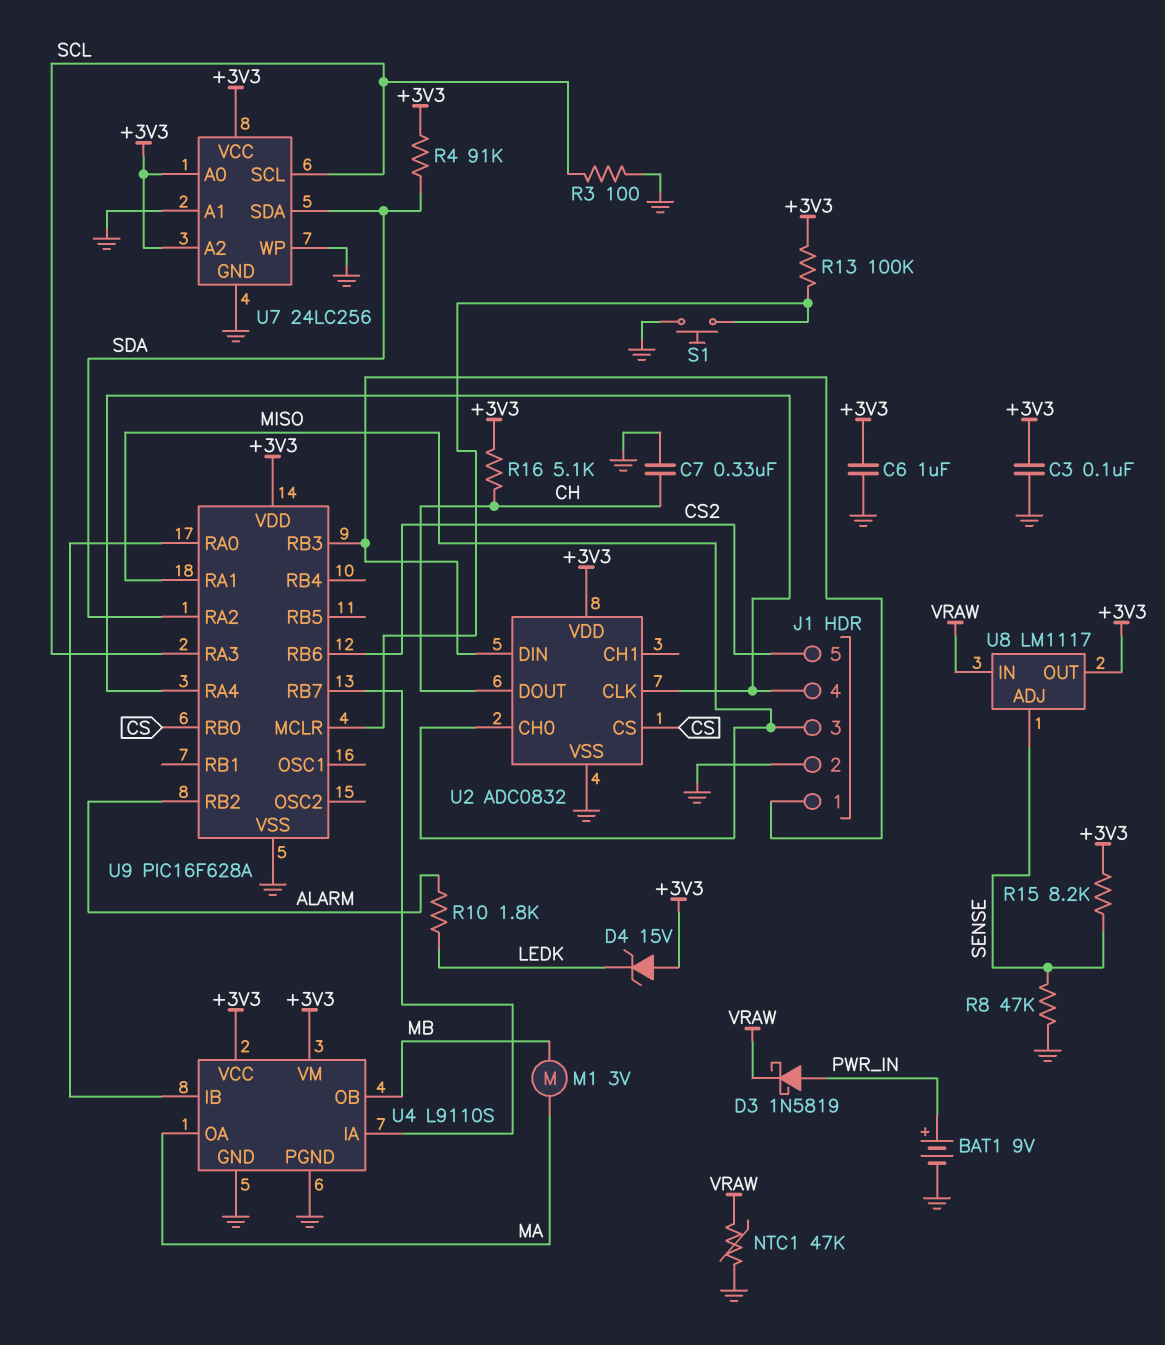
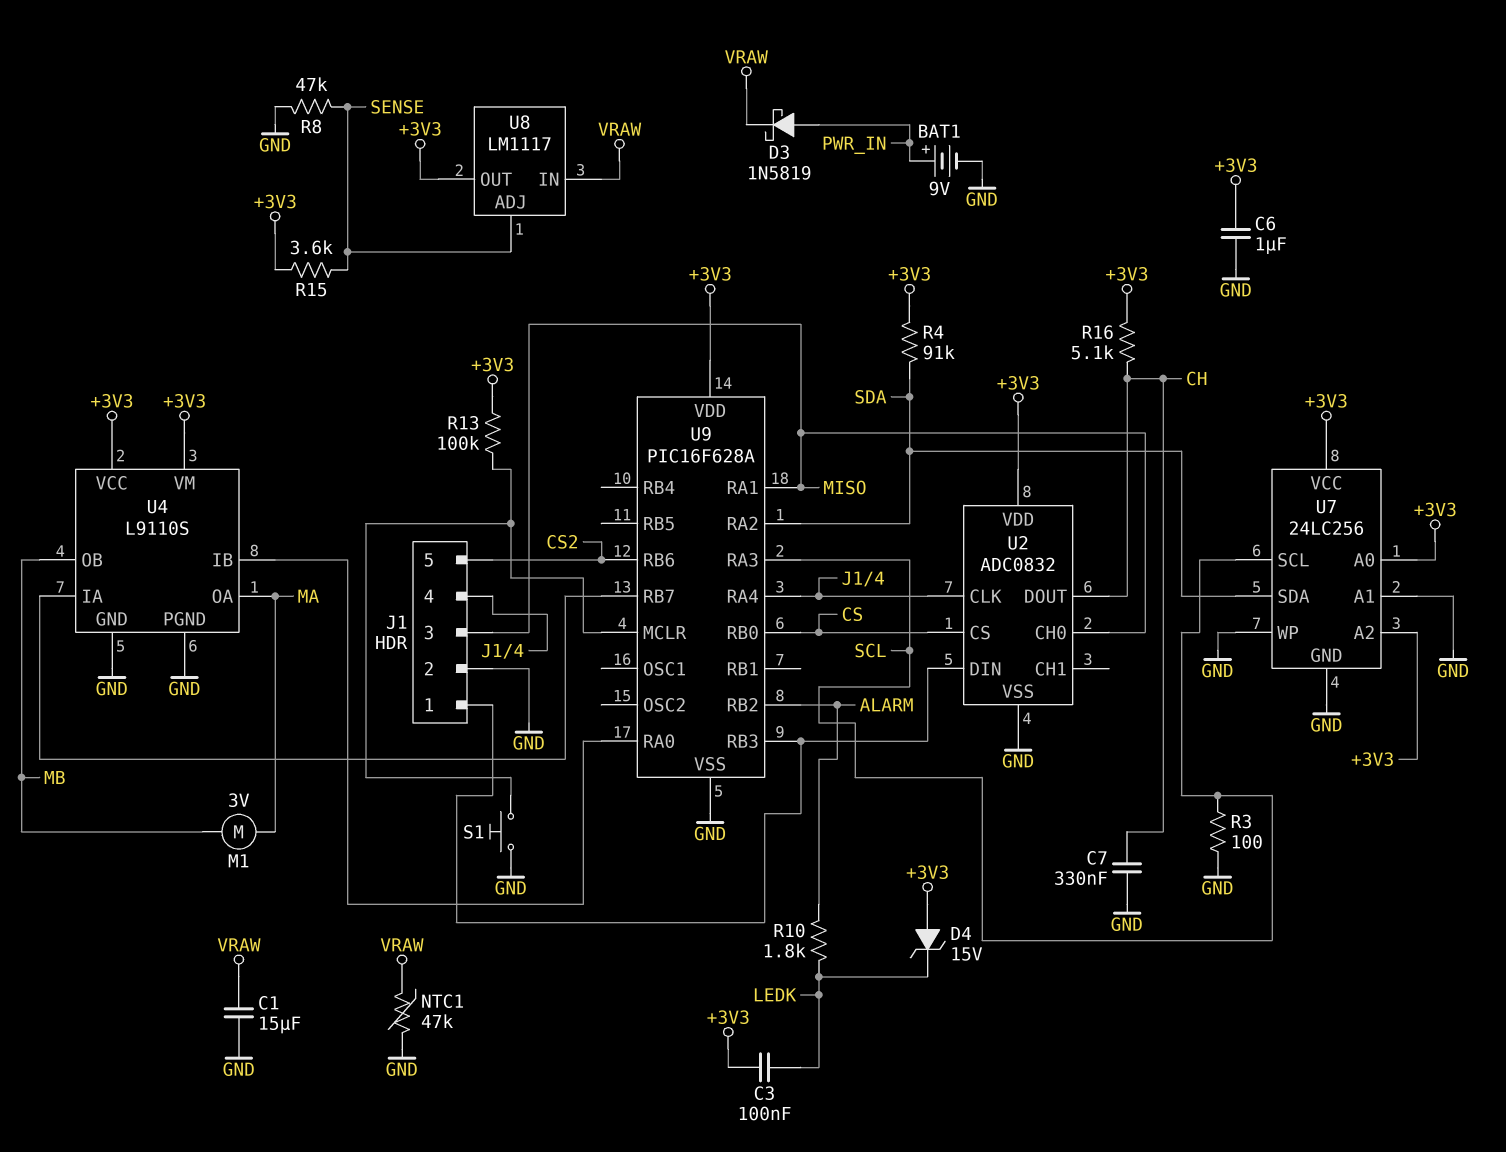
C1: none -> 15uF (GND, VRAW)
C3: 100nF (+3V3, GND) -> 100nF (+3V3, LEDK)
R15: 8.2k (+3V3, SENSE) -> 3.6k (+3V3, SENSE)

